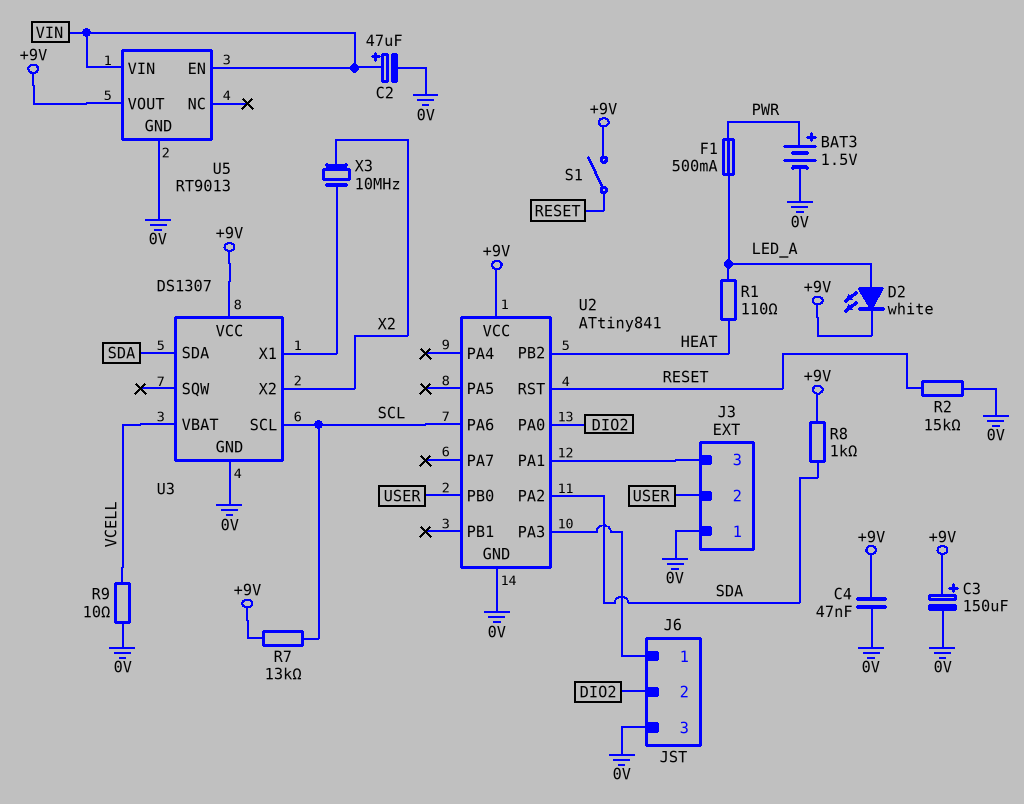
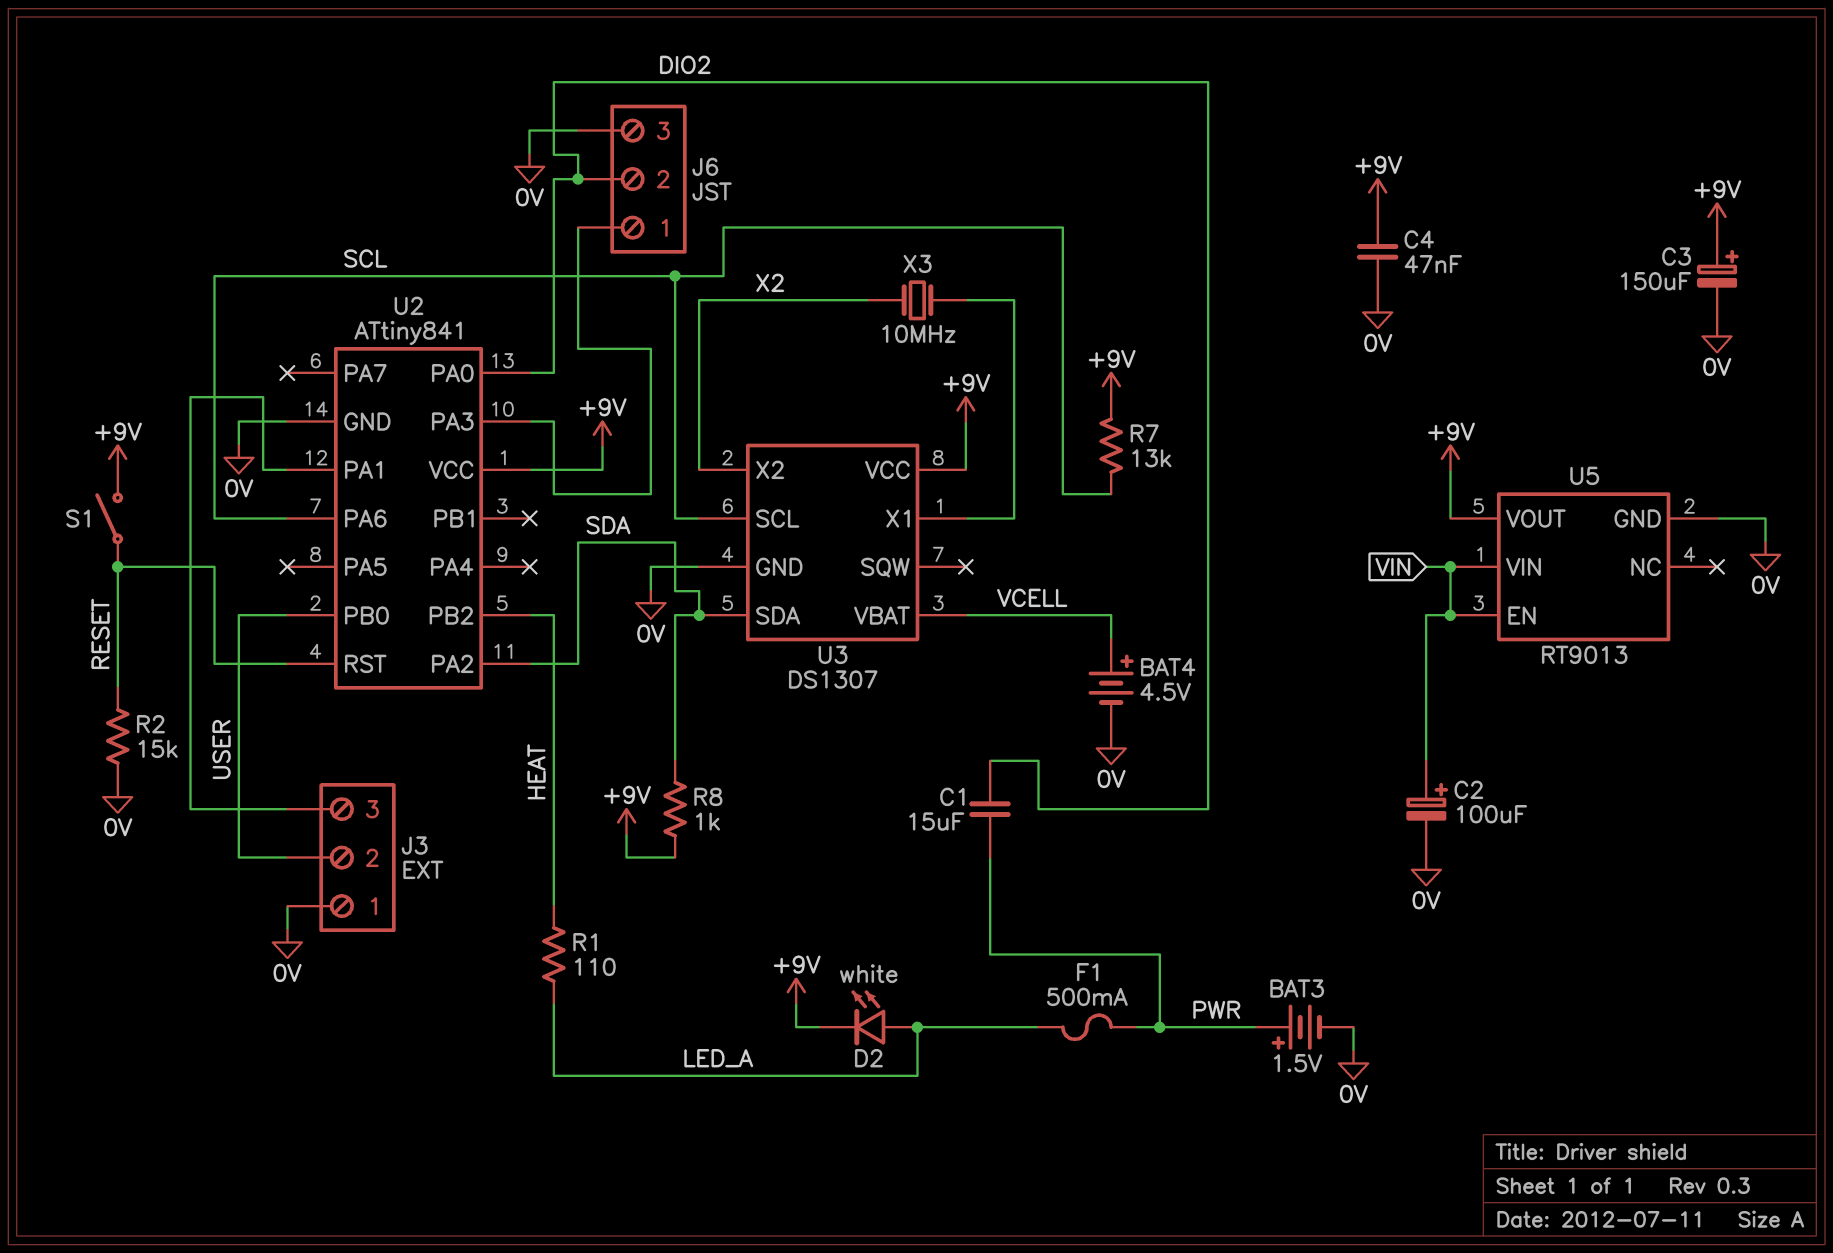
BAT4: none -> 4.5V (plus VCELL, minus 0V)
C1: none -> 15uF (DIO2, PWR)
C2: 47uF (plus VIN, minus 0V) -> 100uF (plus VIN, minus 0V)
R9: 10 (0V, VCELL) -> none

